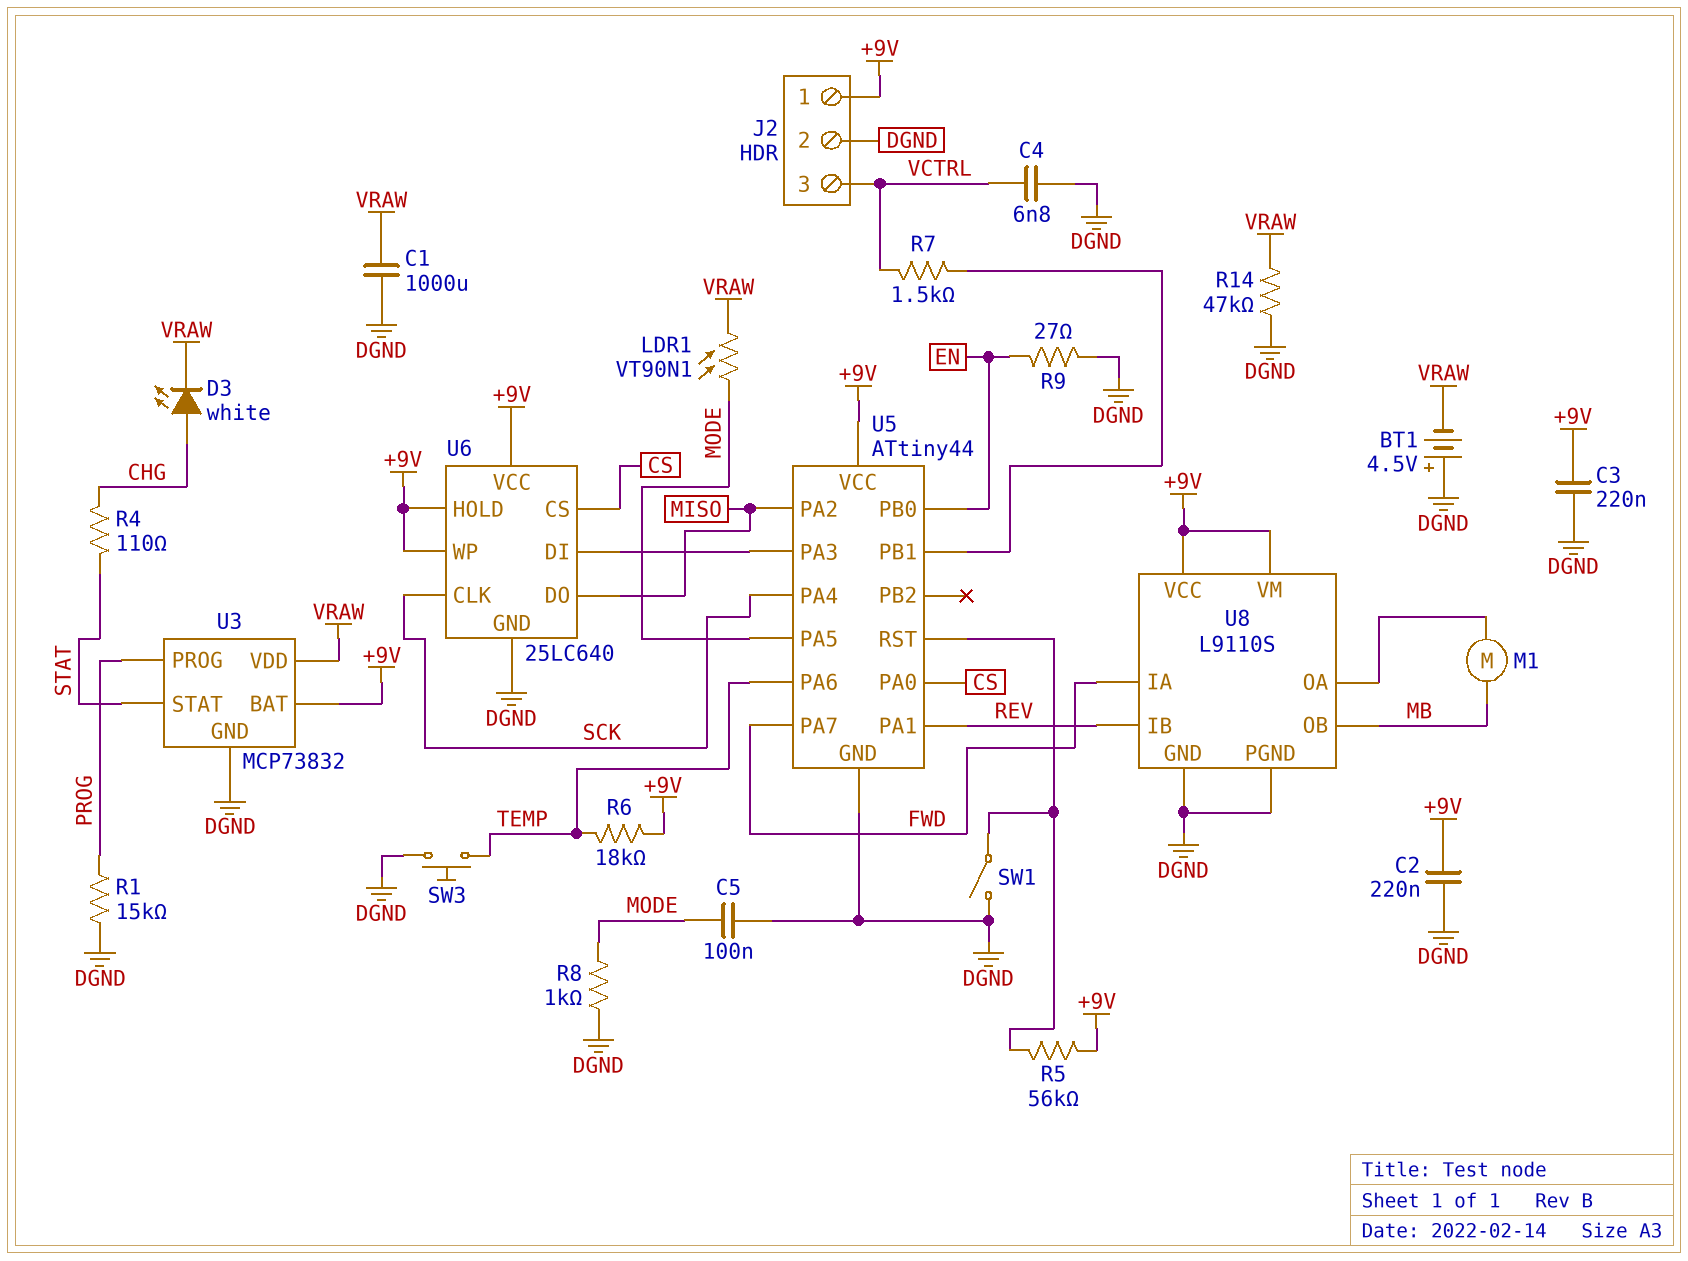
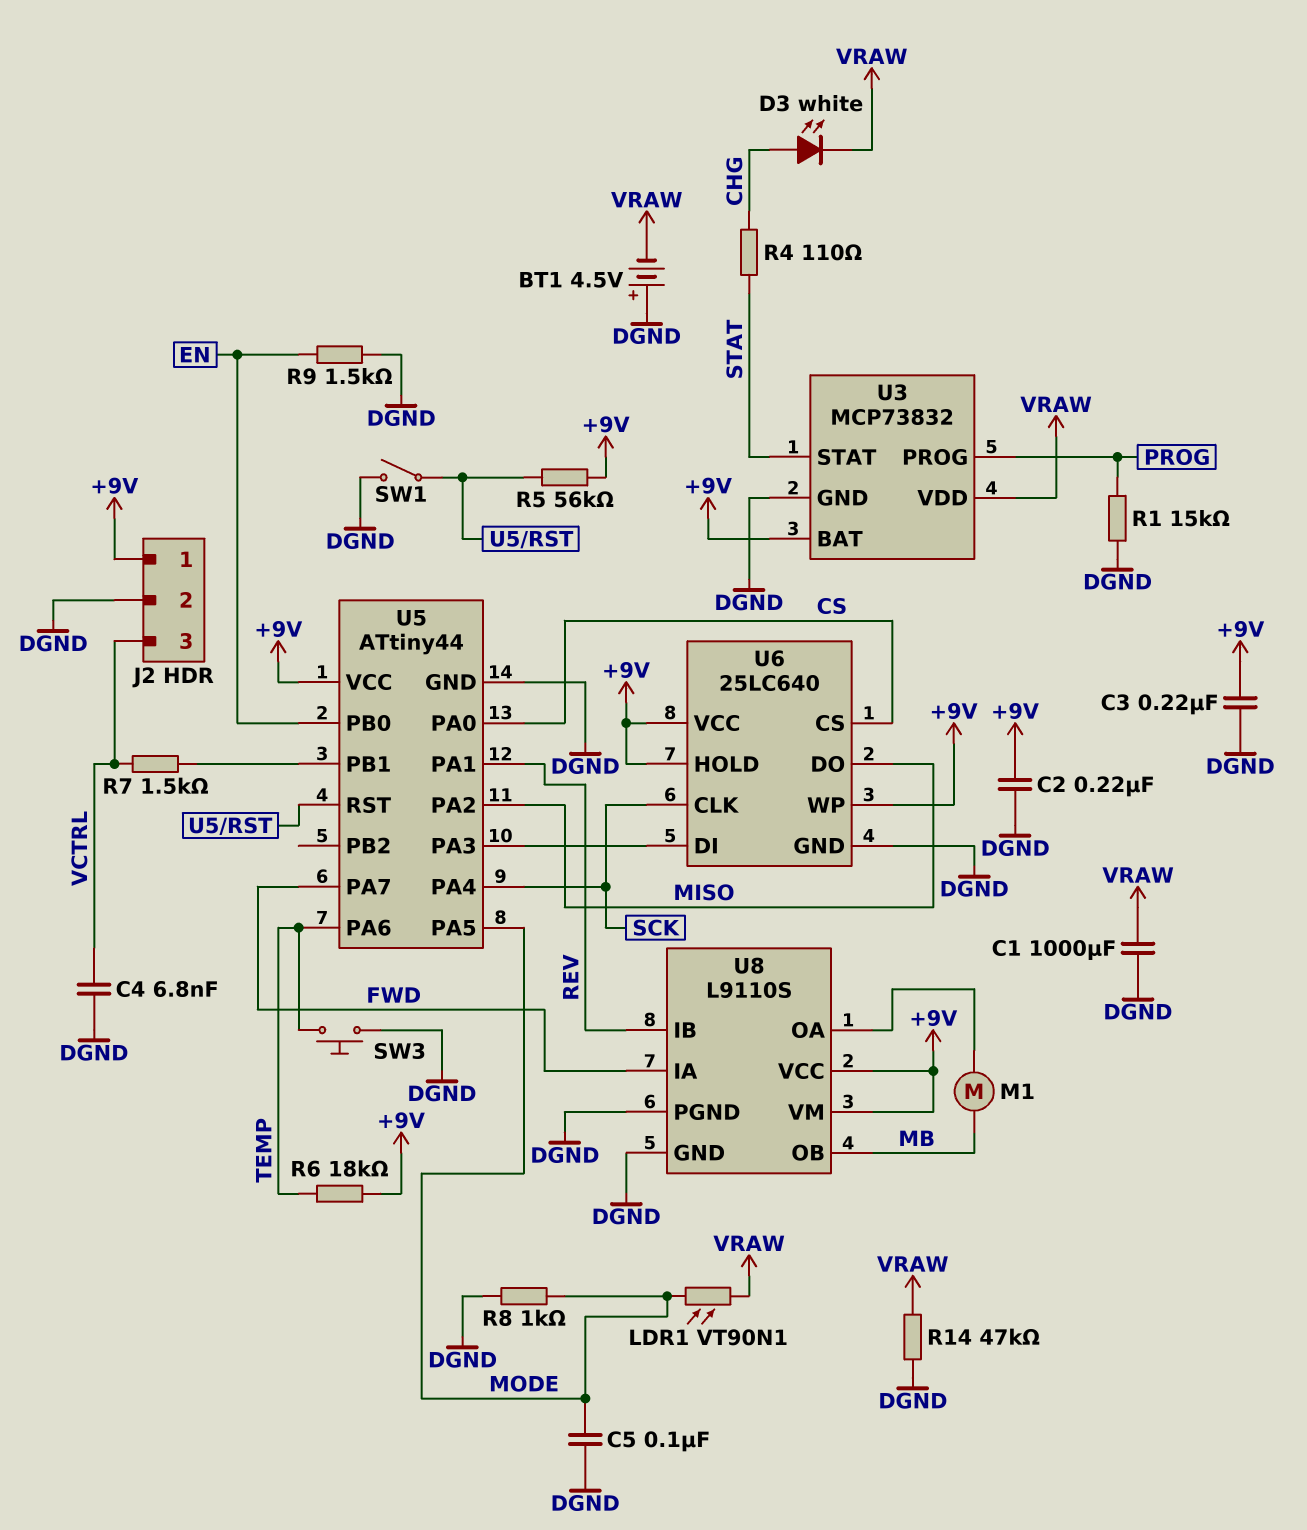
R9: 27 (DGND, EN) -> 1.5k (DGND, EN)

